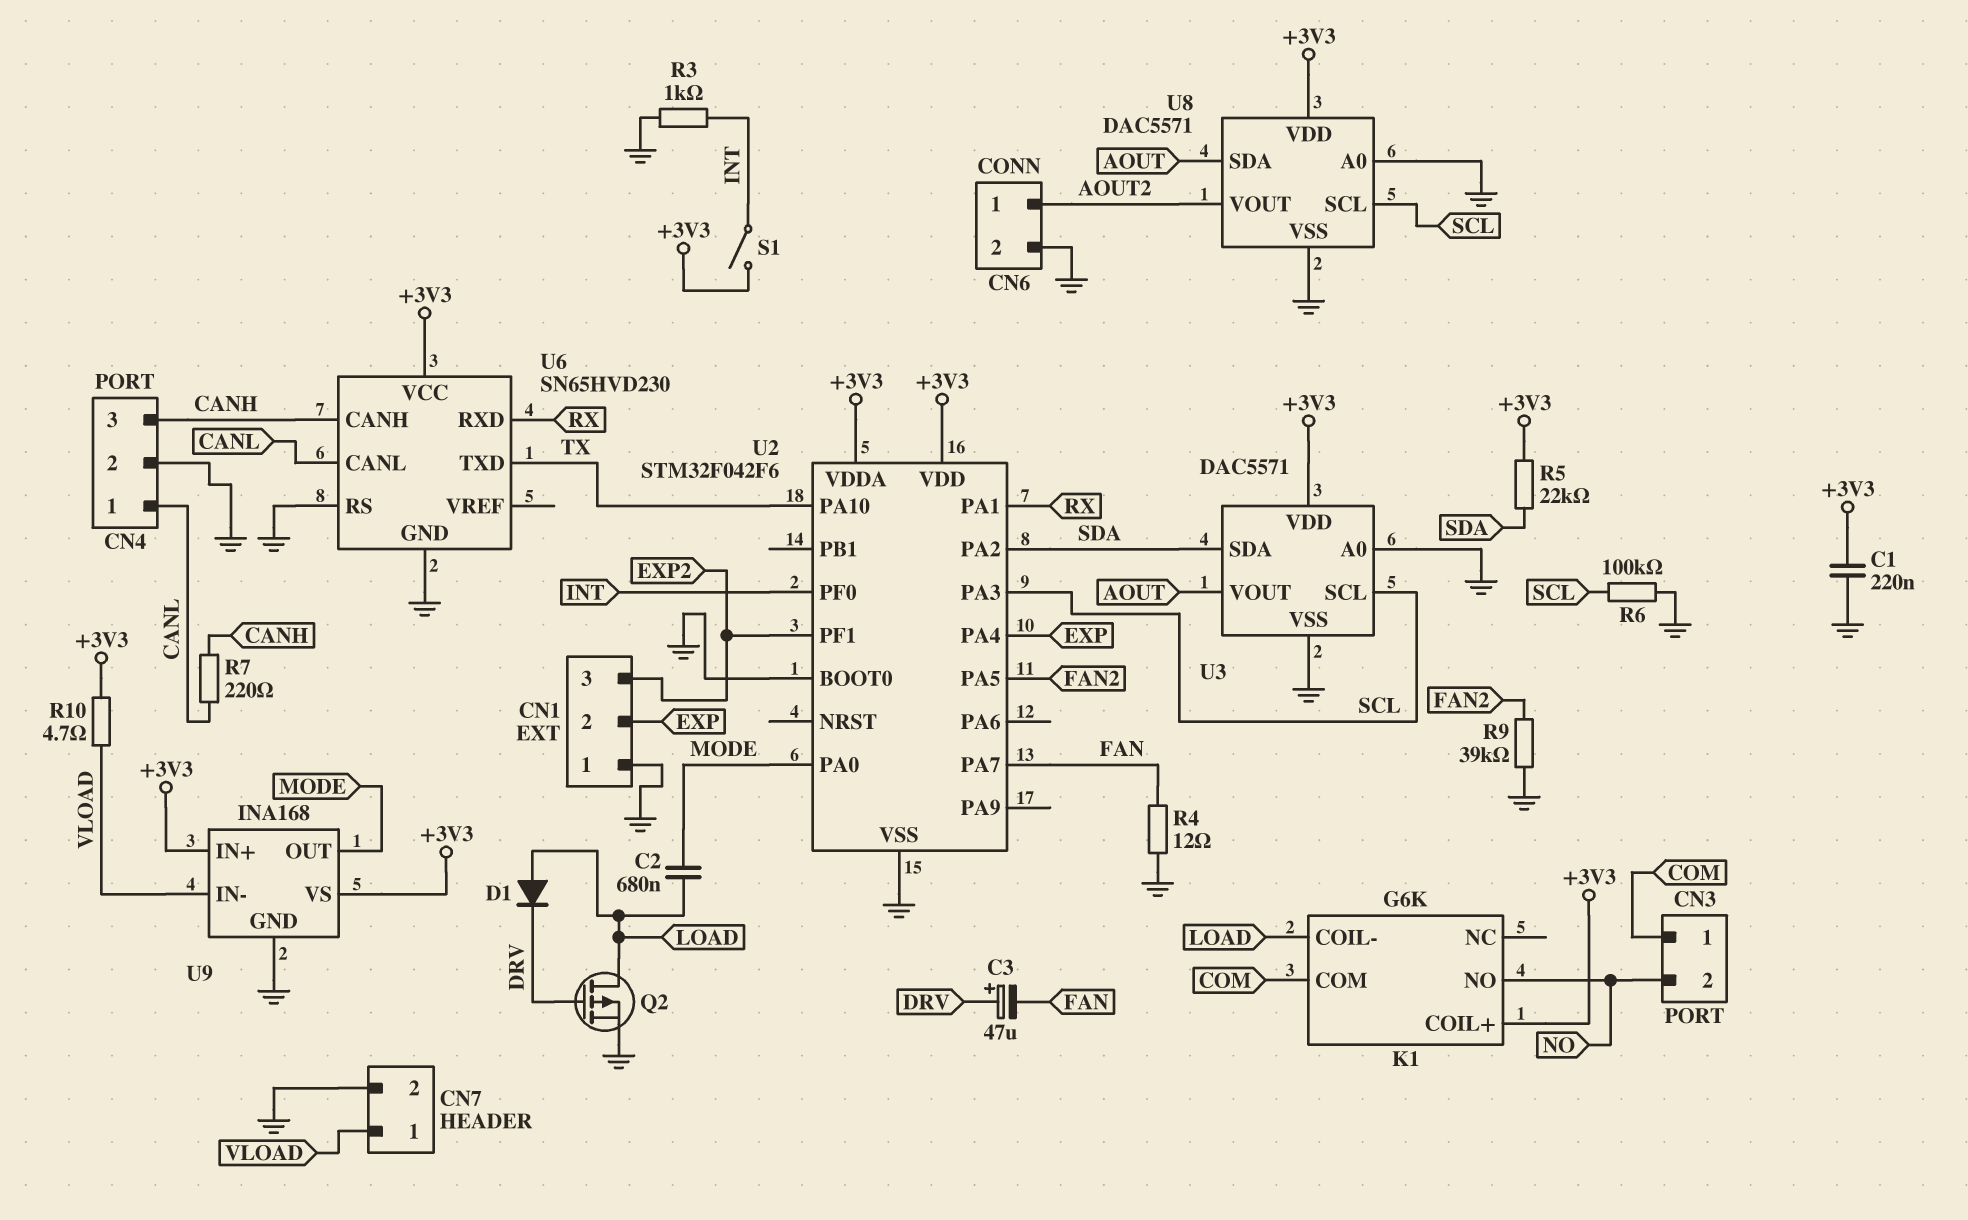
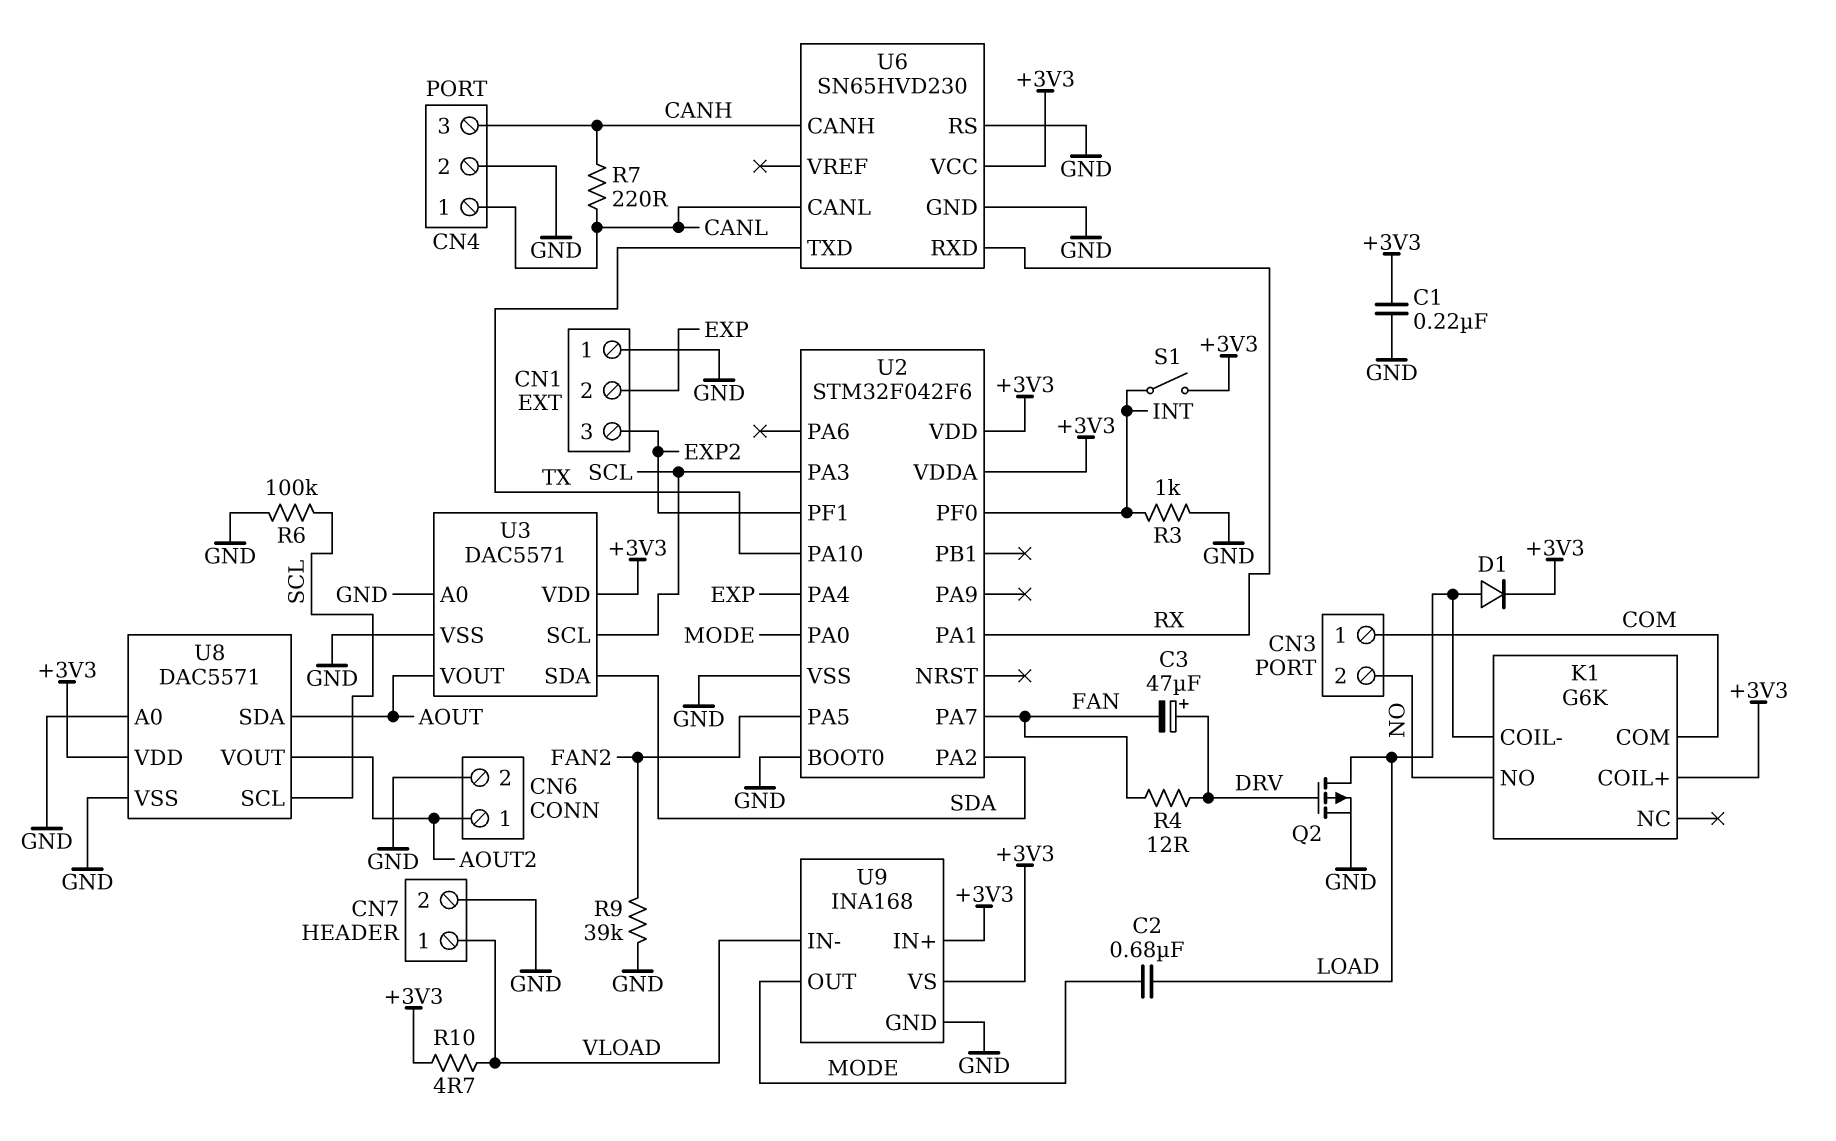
D1: diode (A LOAD, K DRV) -> diode (A LOAD, K +3V3)
R4: 12 (FAN, GND) -> 12 (DRV, FAN)
R5: 22k (+3V3, SDA) -> none

